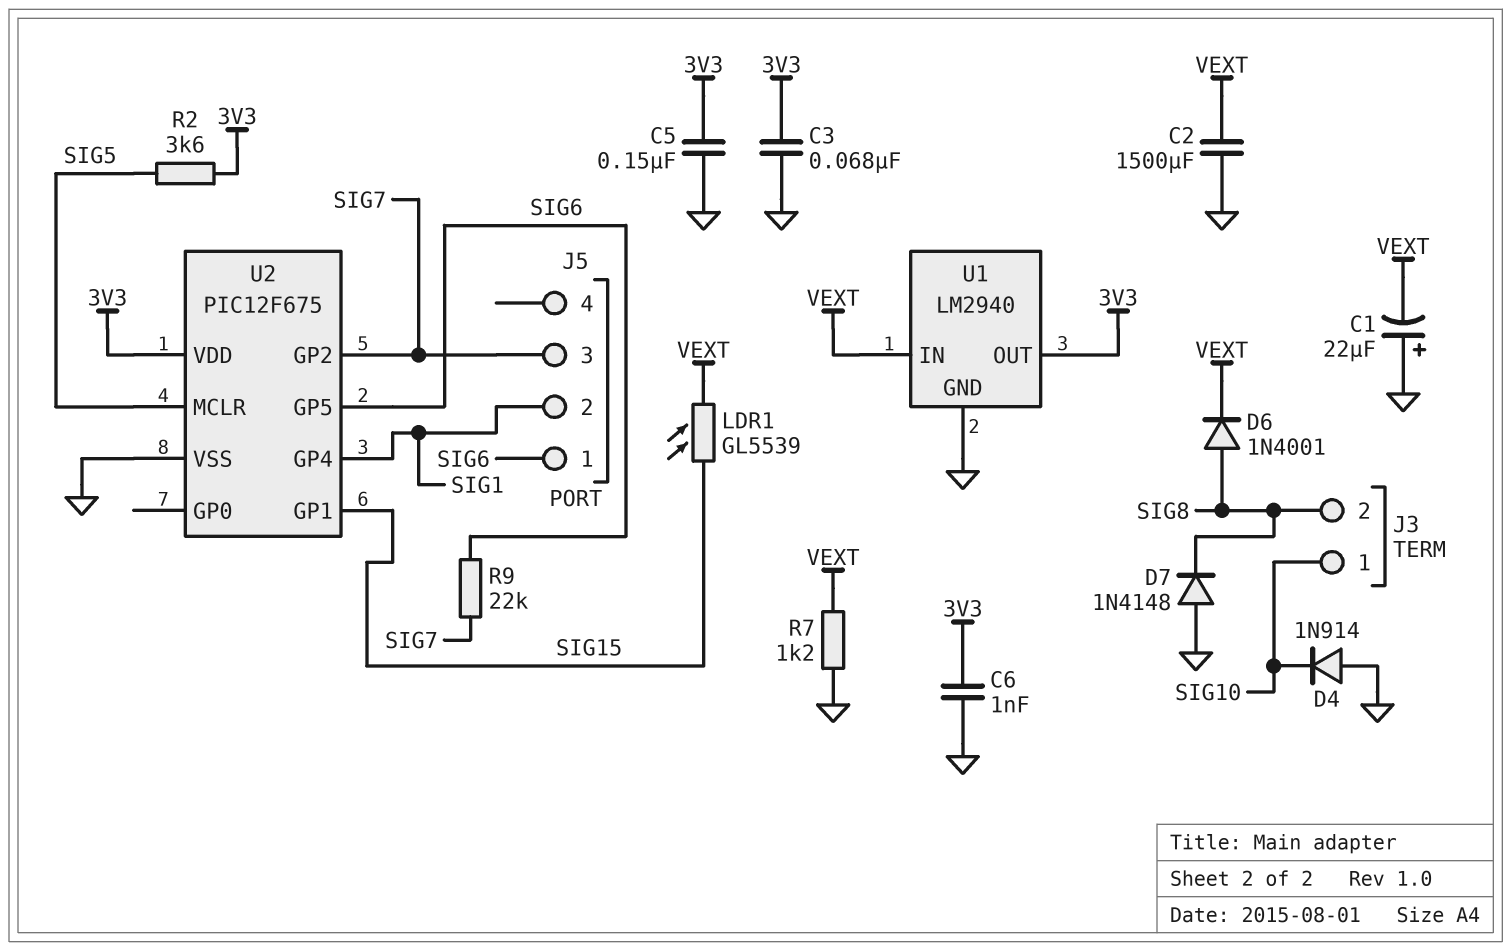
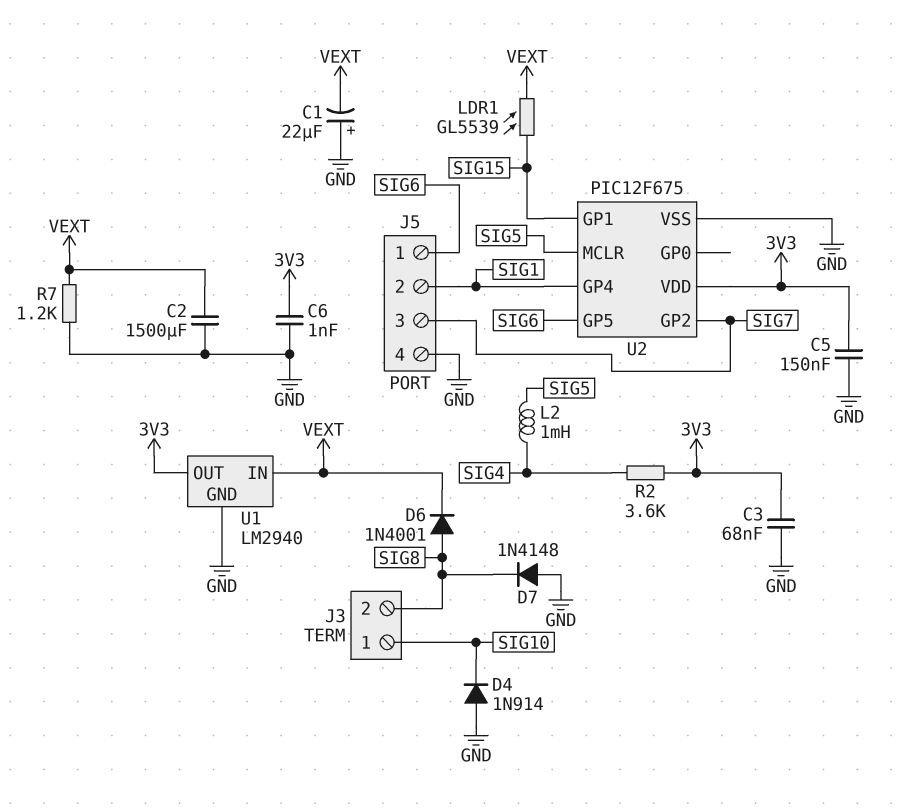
J5 pin 4: none -> GND
L2: none -> 1mH (SIG4, SIG5)
R2: 3.6k (3V3, SIG5) -> 3.6k (3V3, SIG4)
R9: 22k (SIG6, SIG7) -> none

